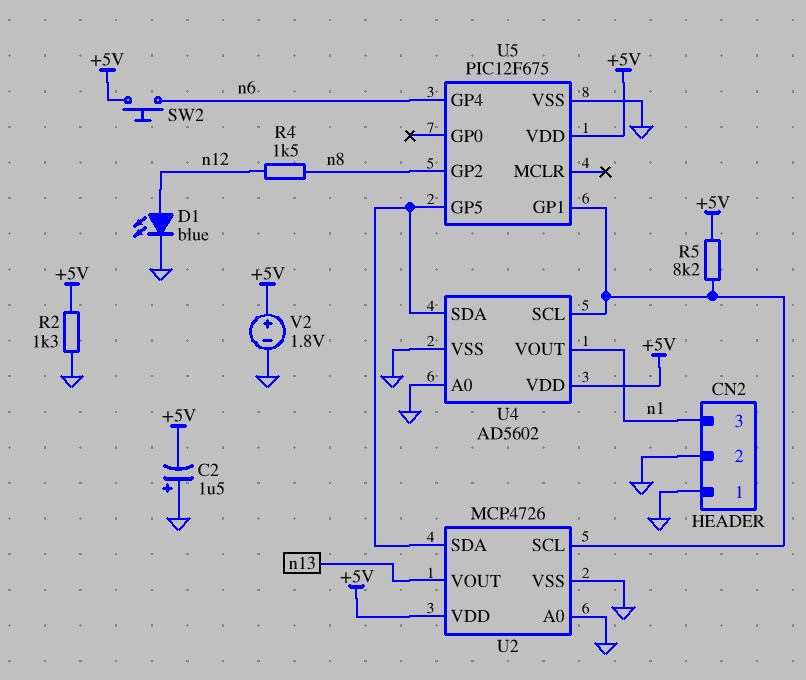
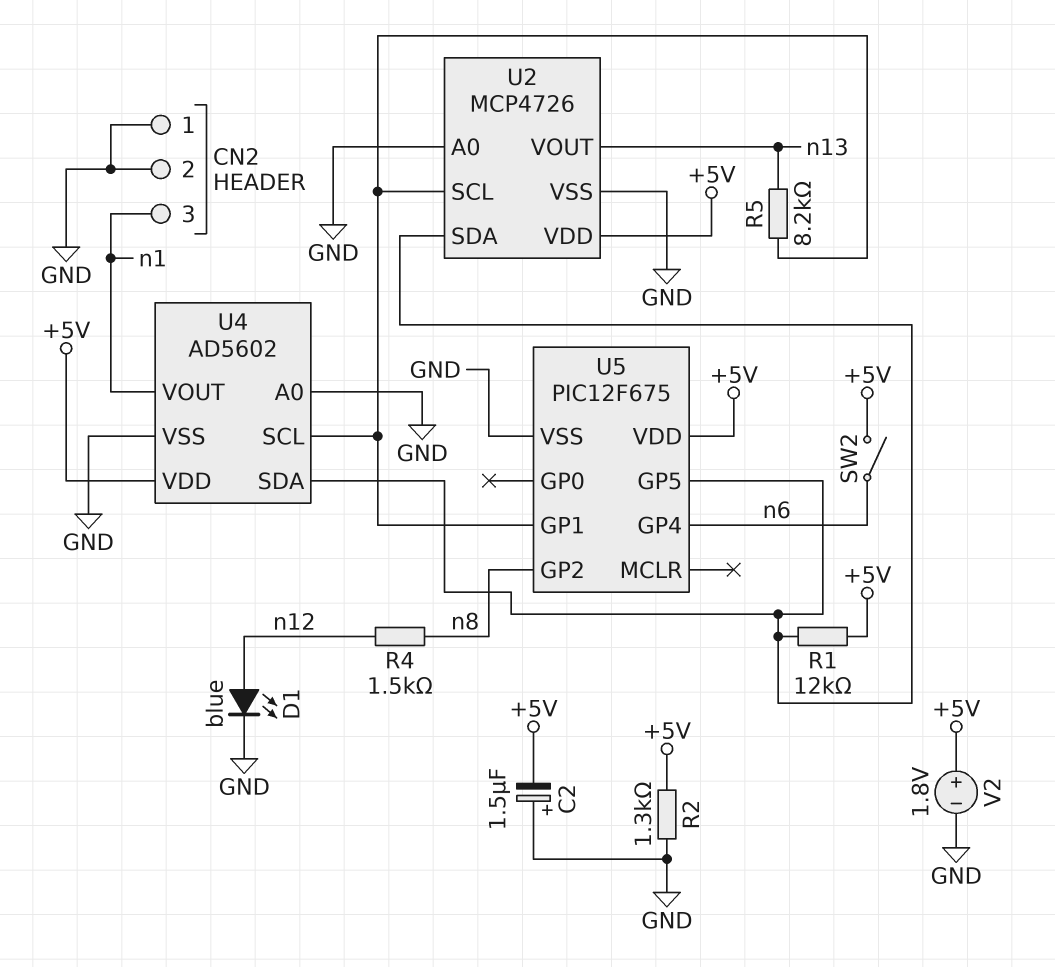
R1: none -> 12k (+5V, U2/SDA)
R5: 8.2k (+5V, U2/SCL) -> 8.2k (U2/SCL, n13)
SW2: button (+5V, n6) -> switch (+5V, n6)

